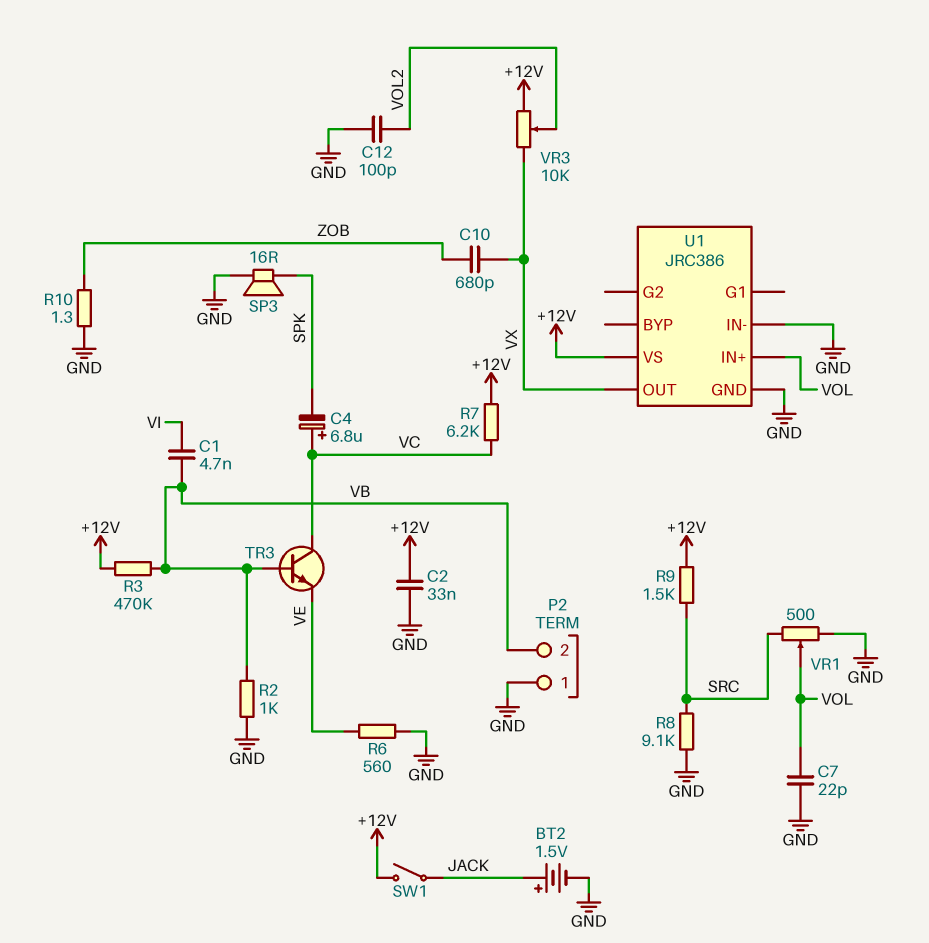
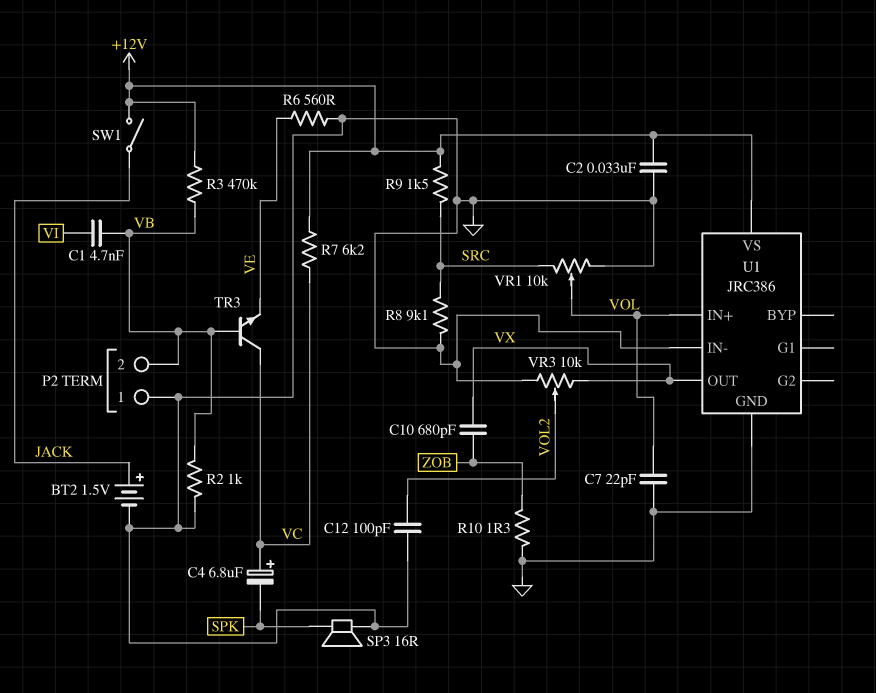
VR1: 500 (GND, SRC, wiper VOL) -> 10k (GND, SRC, wiper VOL)
VR3: 10k (+12V, VX, wiper VOL2) -> 10k (GND, VX, wiper VOL2)

